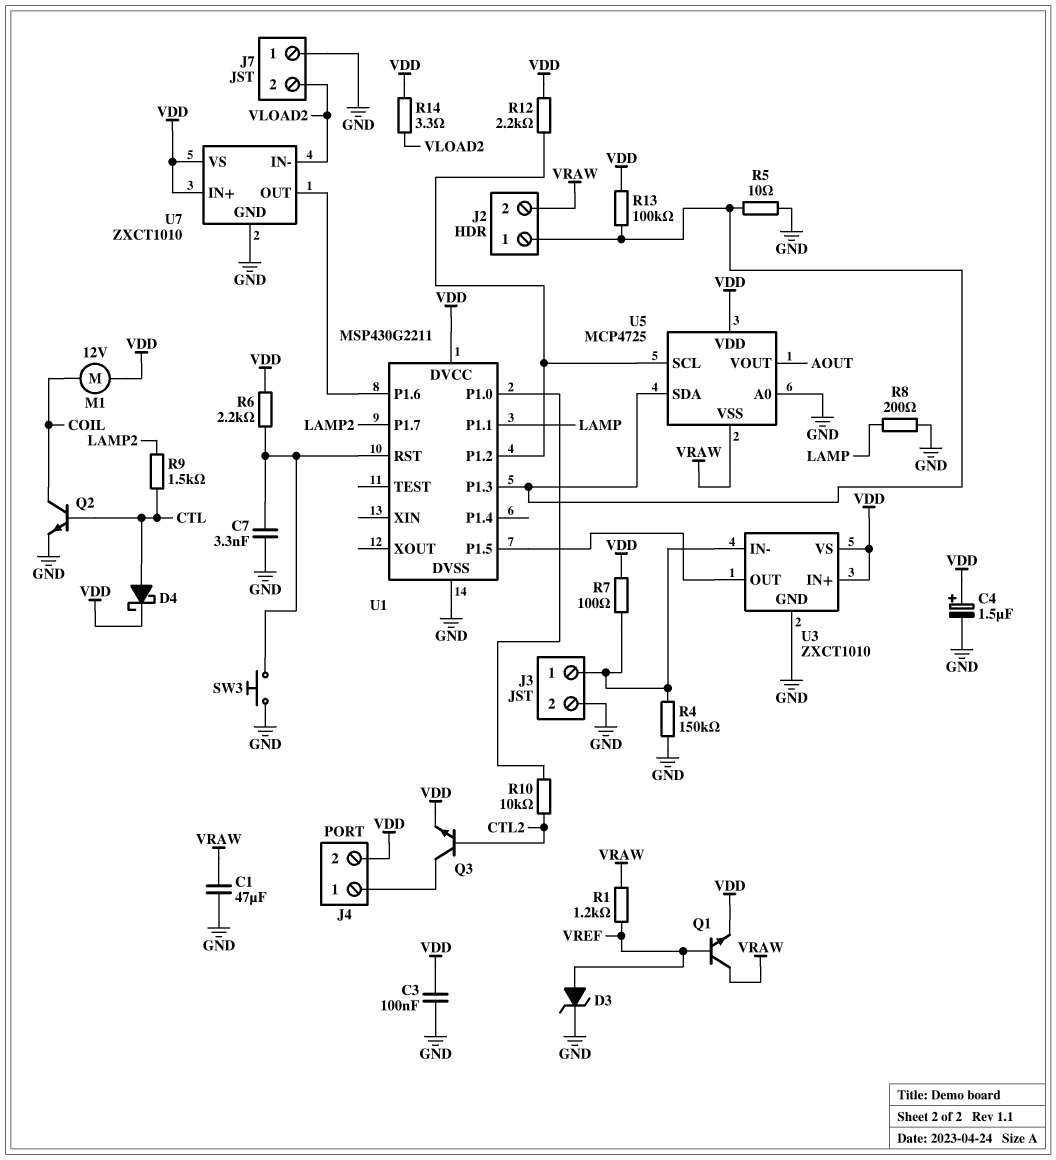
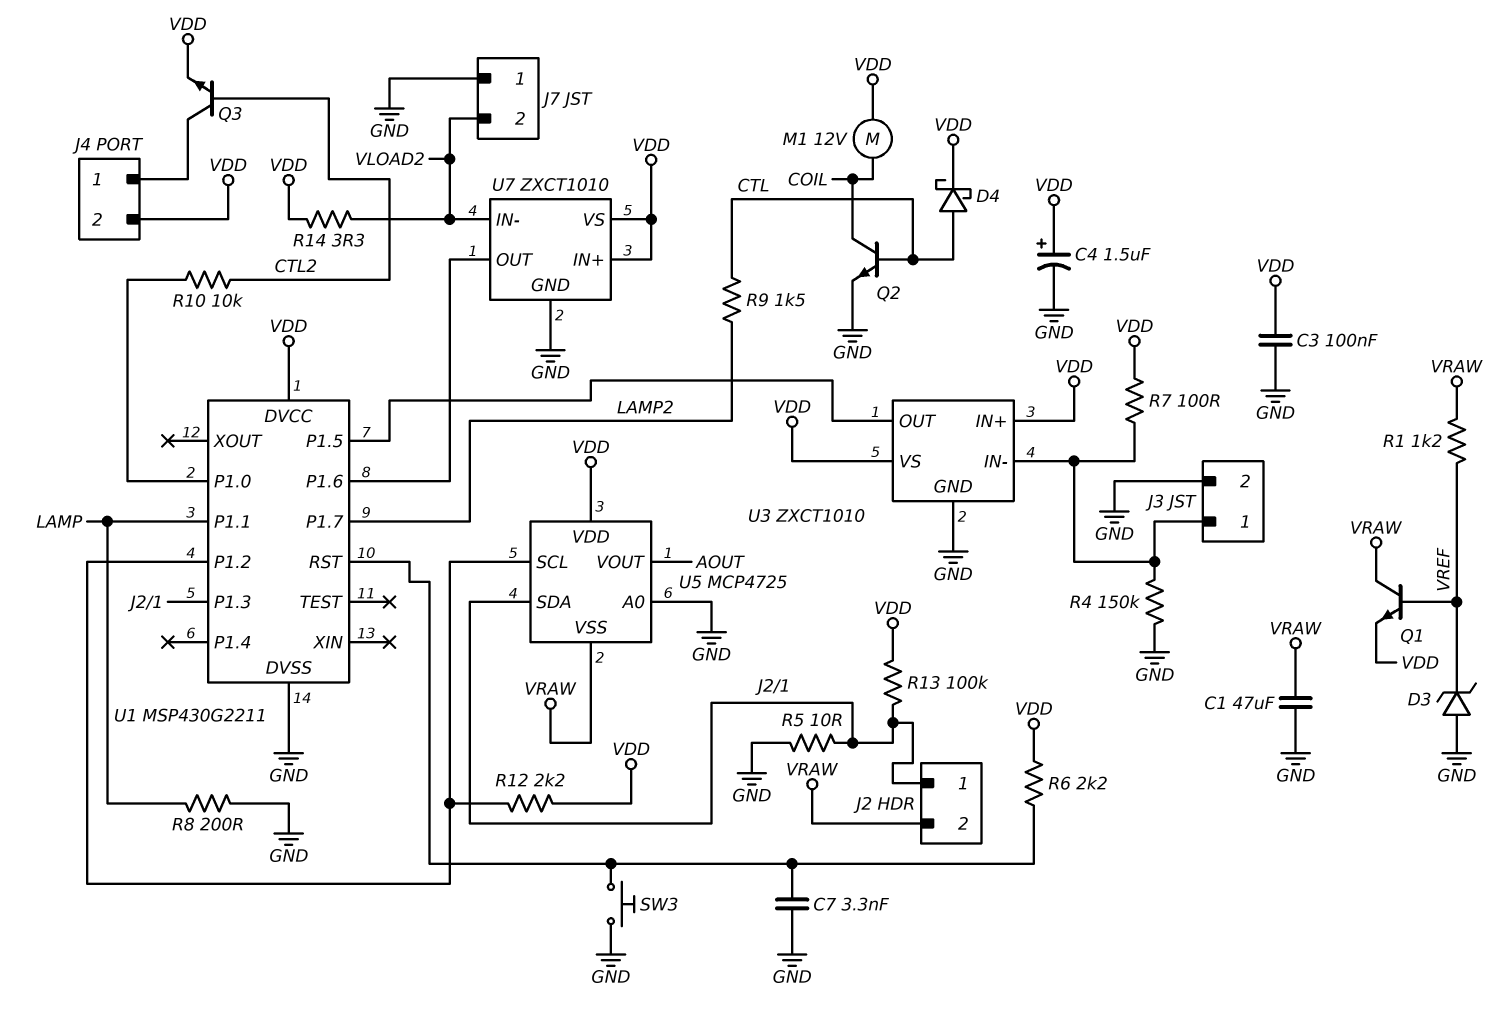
D3: zener (A VREF, K GND) -> zener (A GND, K VREF)

